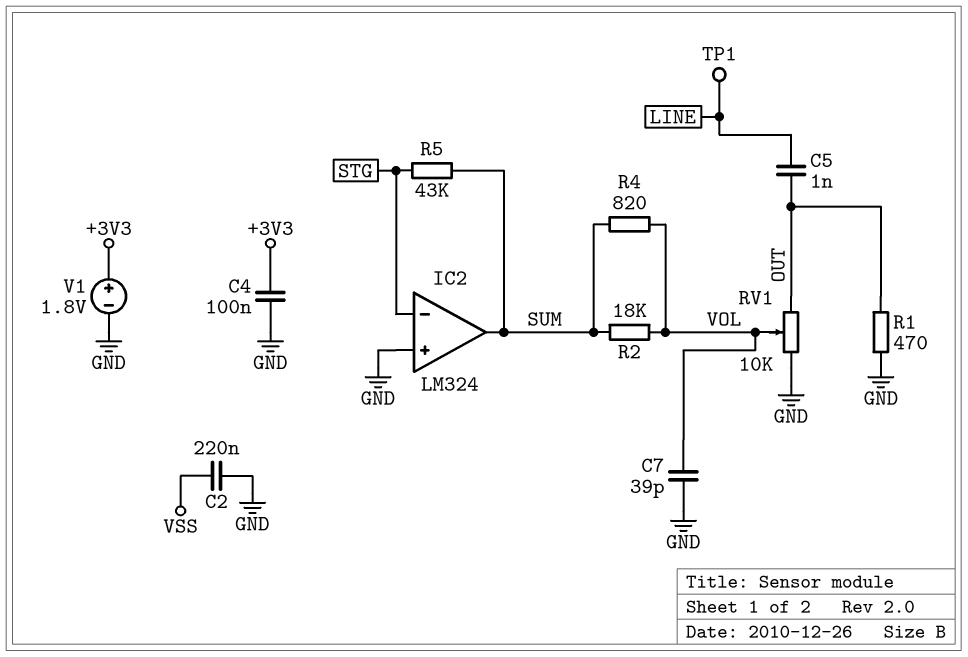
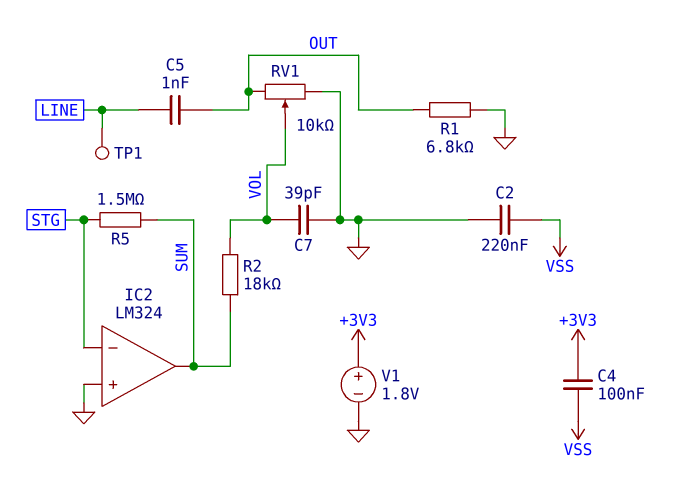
C4: 100nF (+3V3, GND) -> 100nF (+3V3, VSS)
R1: 470 (GND, OUT) -> 6.8k (GND, OUT)
R4: 820 (SUM, VOL) -> none
R5: 43k (STG, SUM) -> 1.5M (STG, SUM)

